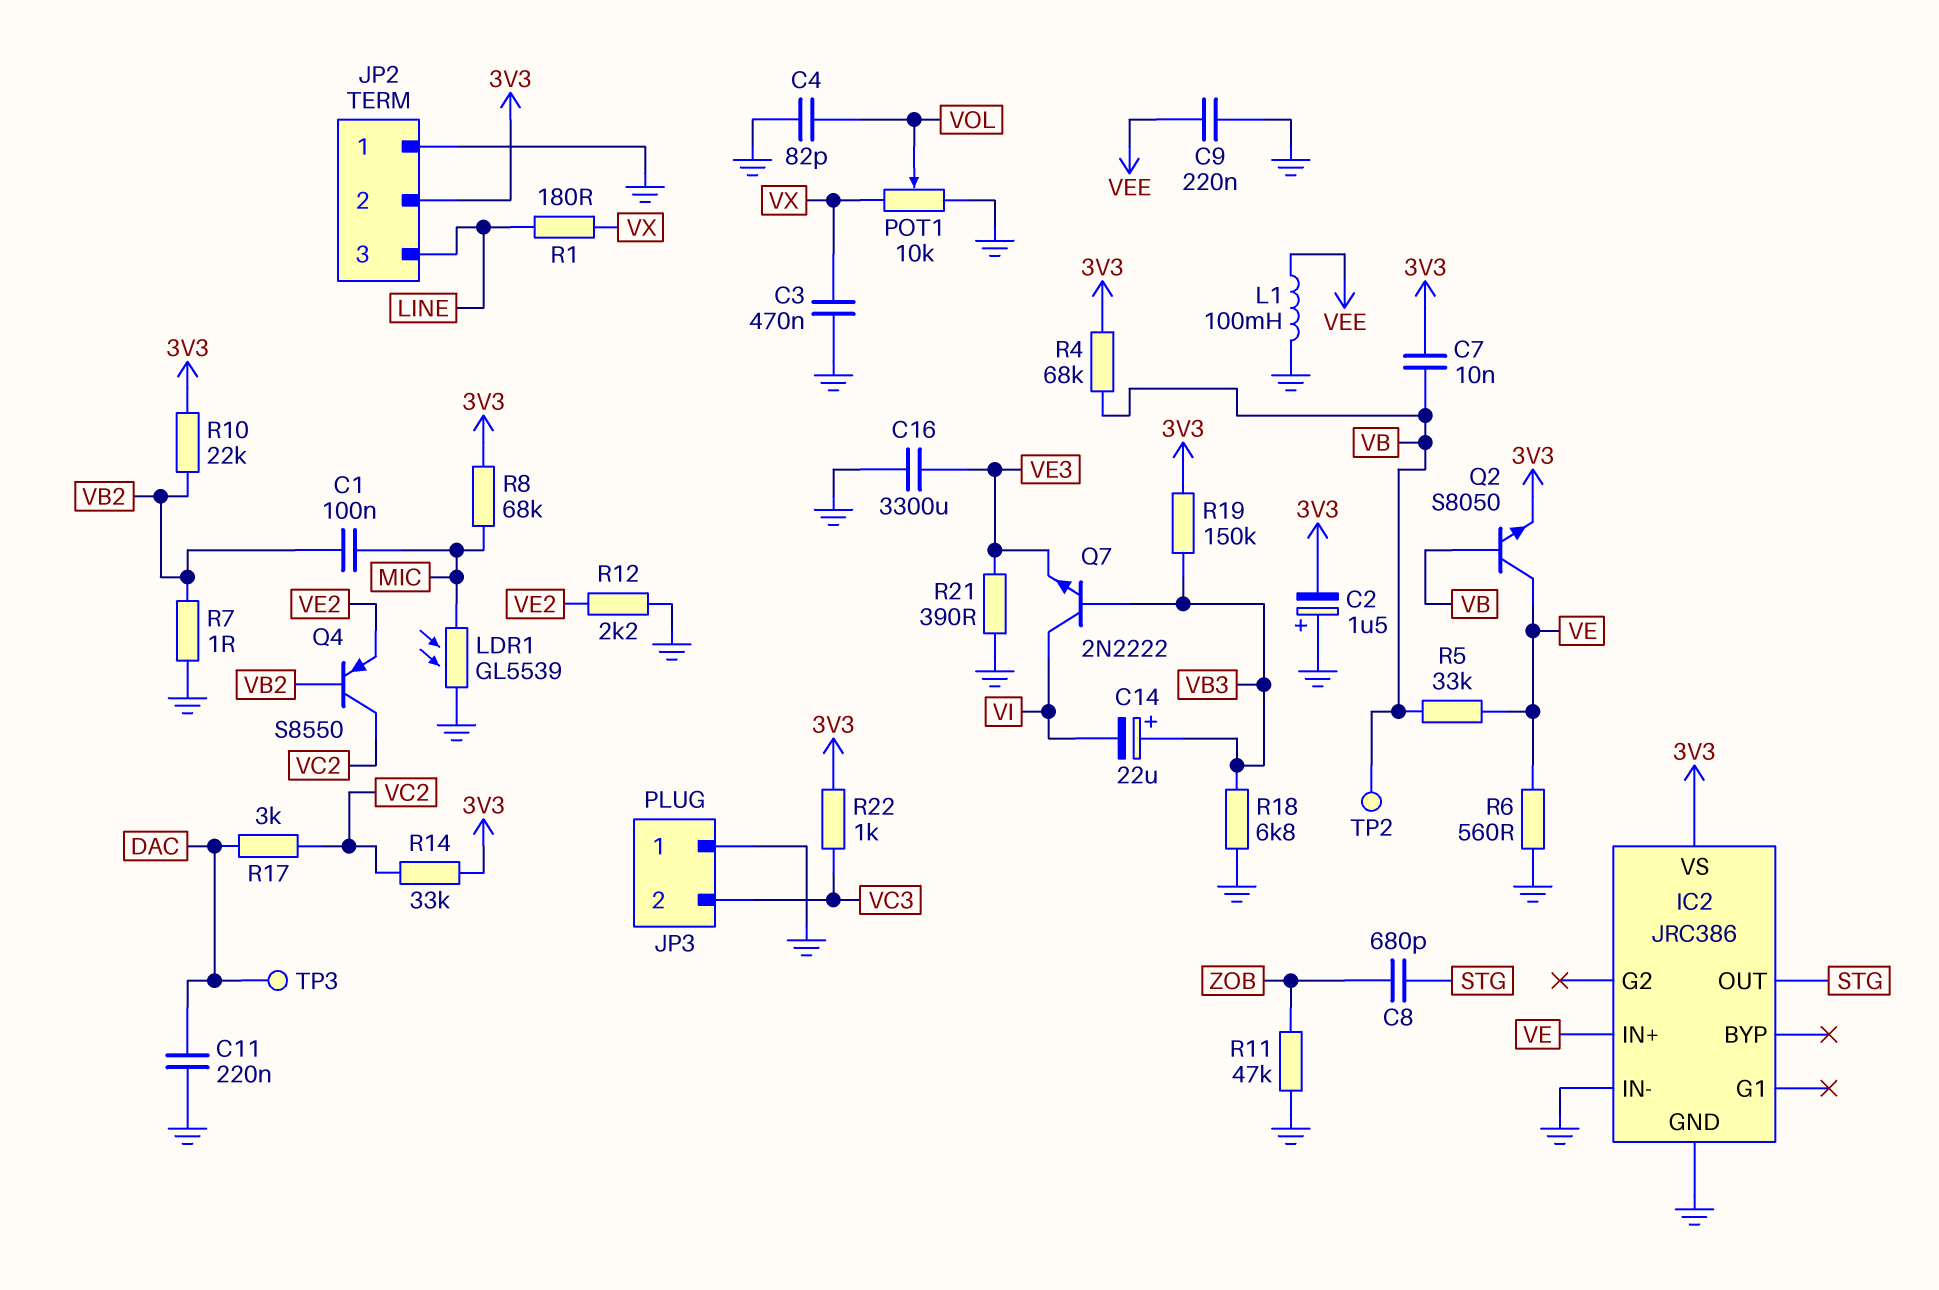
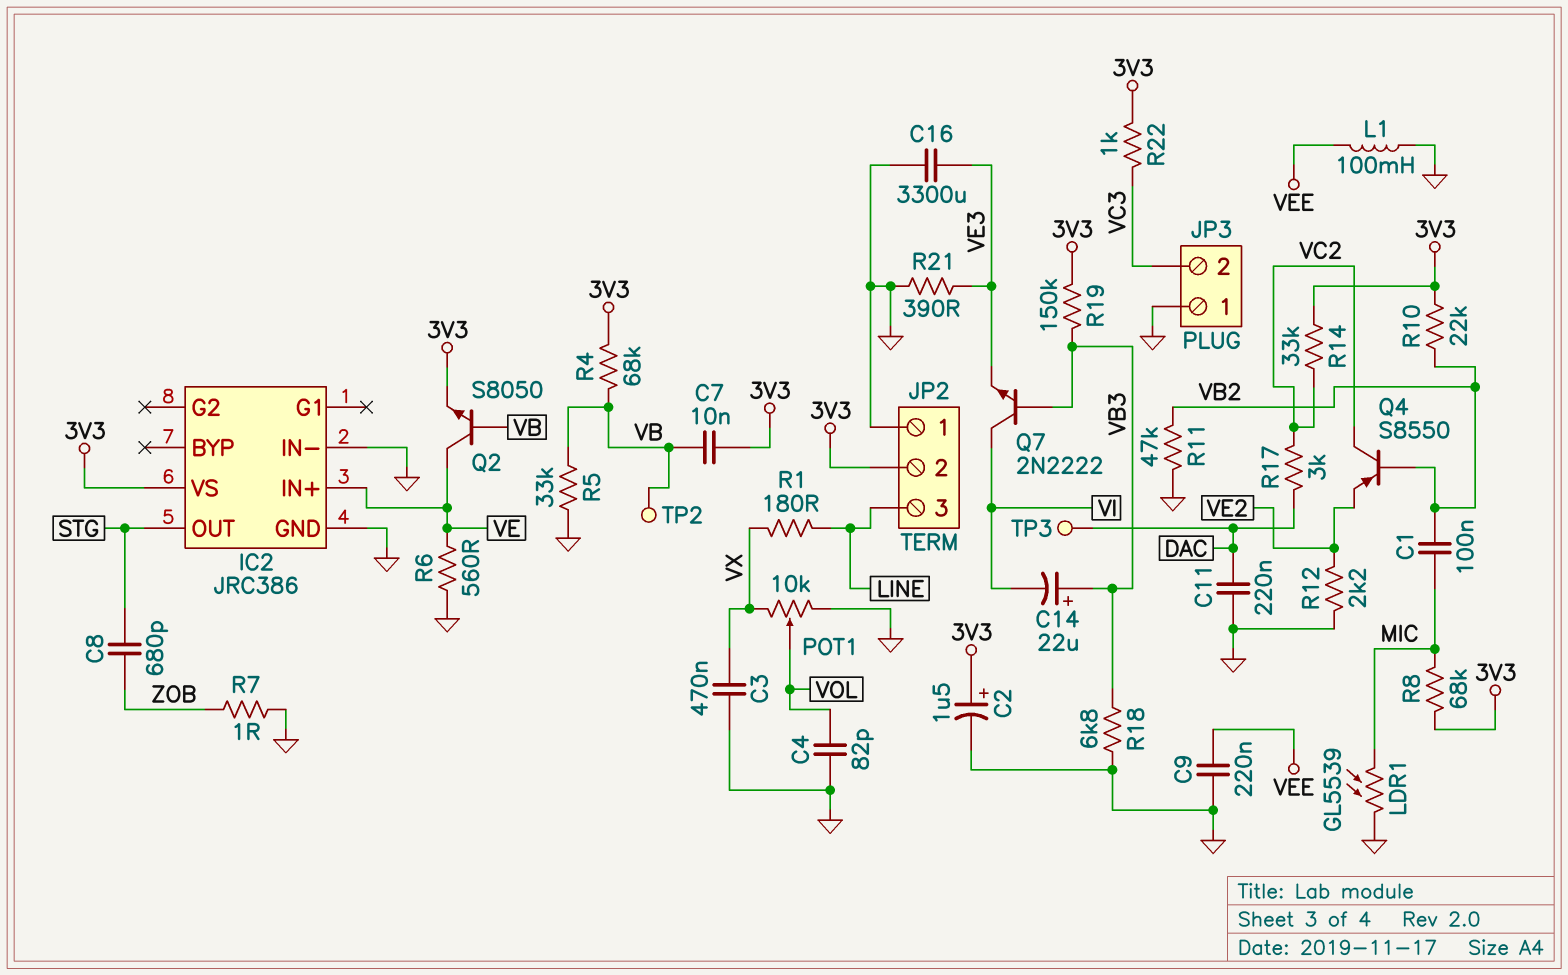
C2: 1.5uF (plus GND, minus 3V3) -> 1.5uF (plus 3V3, minus GND)
R5: 33k (VB, VE) -> 33k (GND, VB)
R7: 1 (GND, VB2) -> 1 (GND, ZOB)
R11: 47k (GND, ZOB) -> 47k (GND, VB2)

